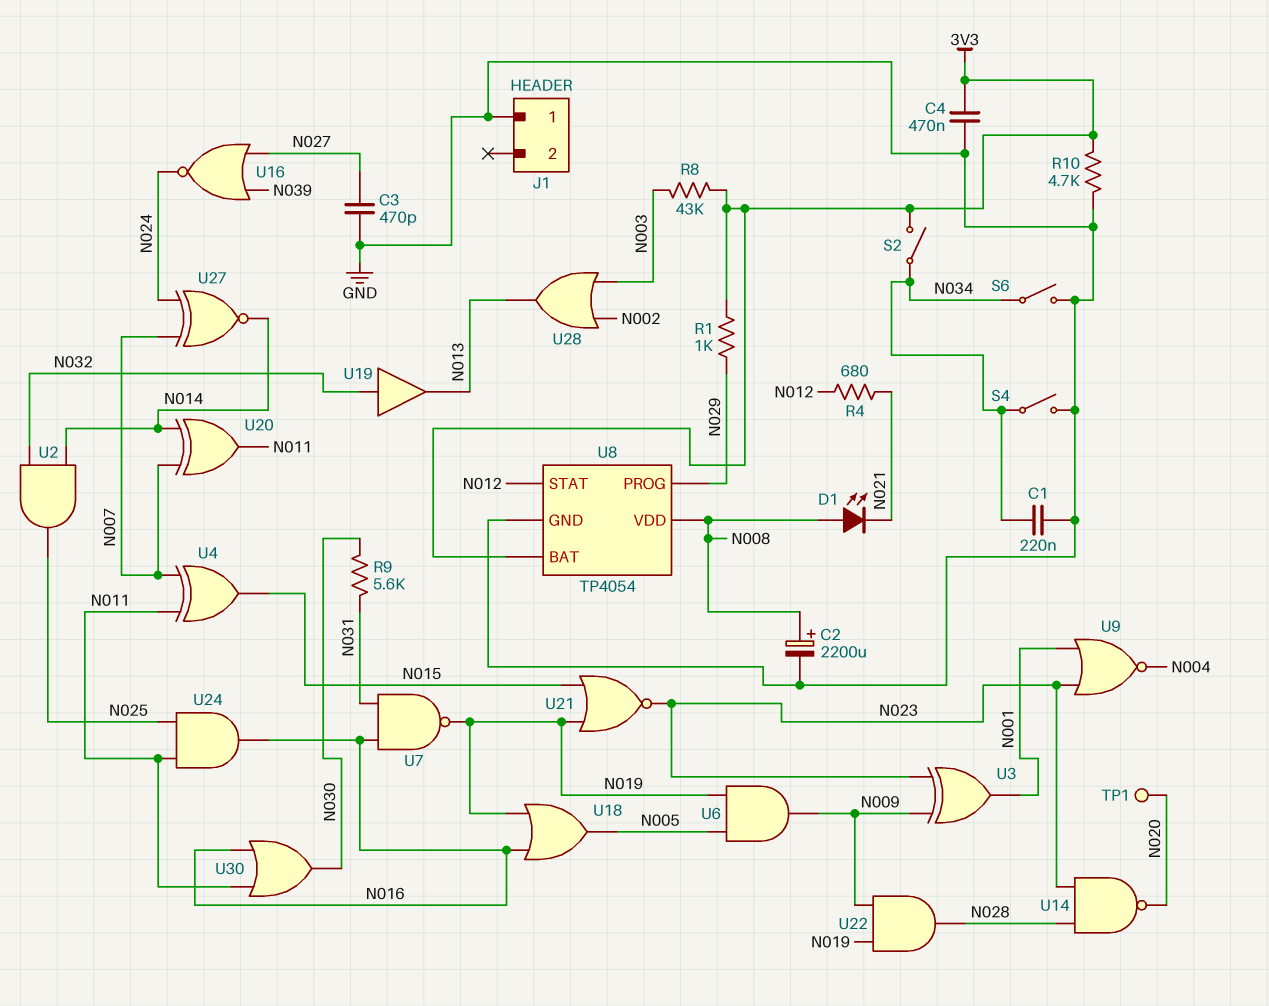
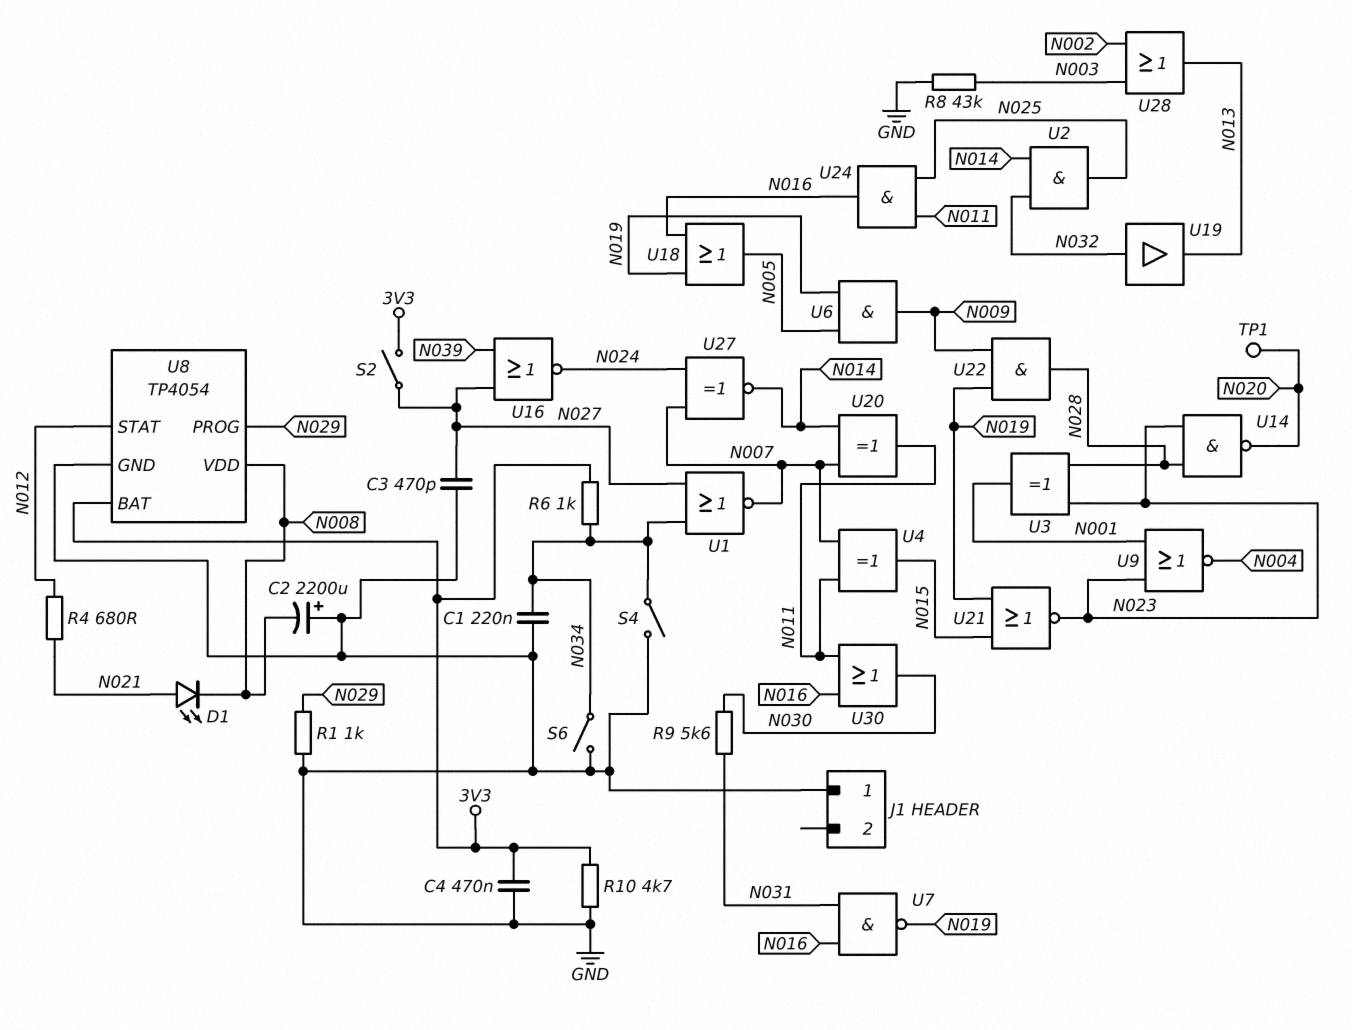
C2: 2200uF (plus N008, minus GND) -> 2200uF (plus GND, minus N008)
D1: LED (A N008, K N021) -> LED (A N021, K N008)
R1: 1k (3V3, N029) -> 1k (GND, N029)
R6: none -> 1k (3V3, N034)
R8: 43k (3V3, N003) -> 43k (GND, N003)
S2: switch (3V3, N034) -> switch (3V3, N027)
U1: none -> NOR (in N027, in N034, out N007)
U3: XOR (in N009, in N023, out N001) -> XOR (in N023, in N028, out N001)

